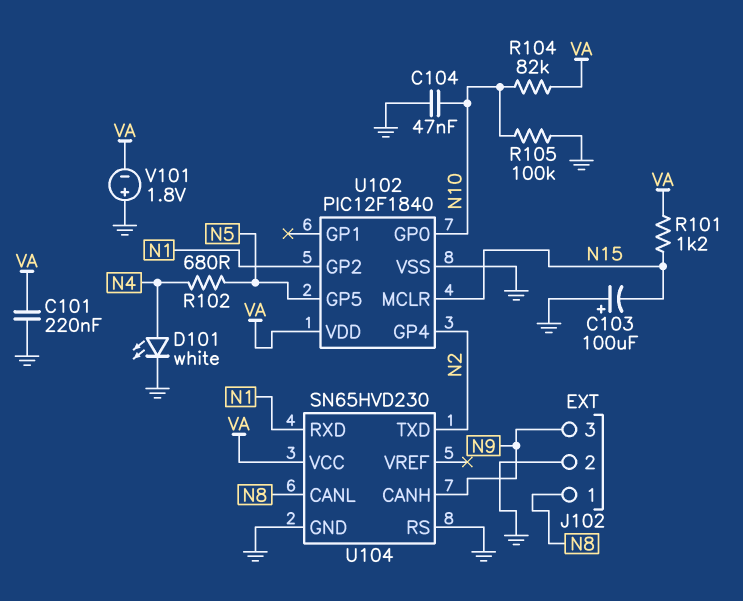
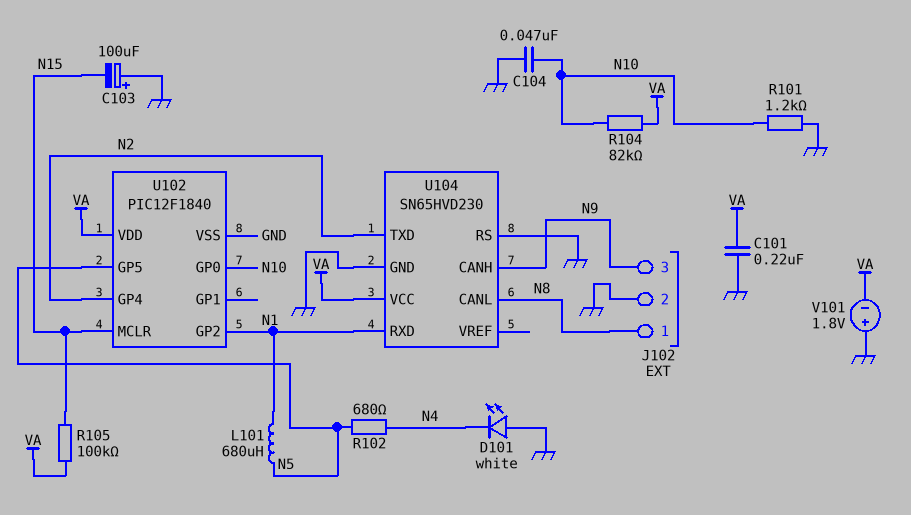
D101: LED white (A N4, K GND) -> LED white (A GND, K N4)
L101: none -> 680uH (N1, N5)
R101: 1.2k (N15, VA) -> 1.2k (GND, N10)
R105: 100k (GND, N10) -> 100k (N15, VA)

